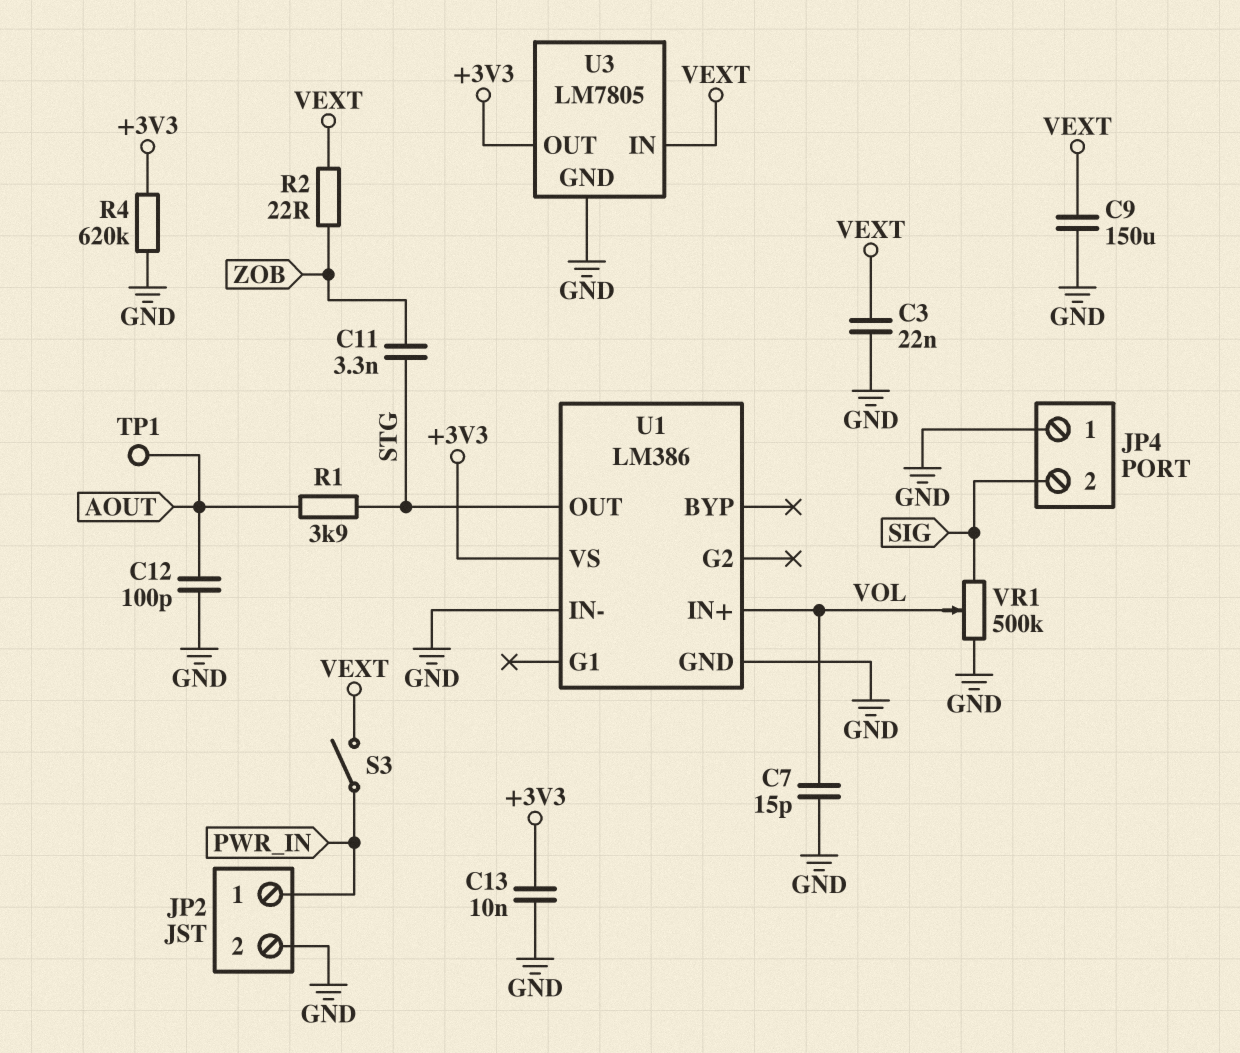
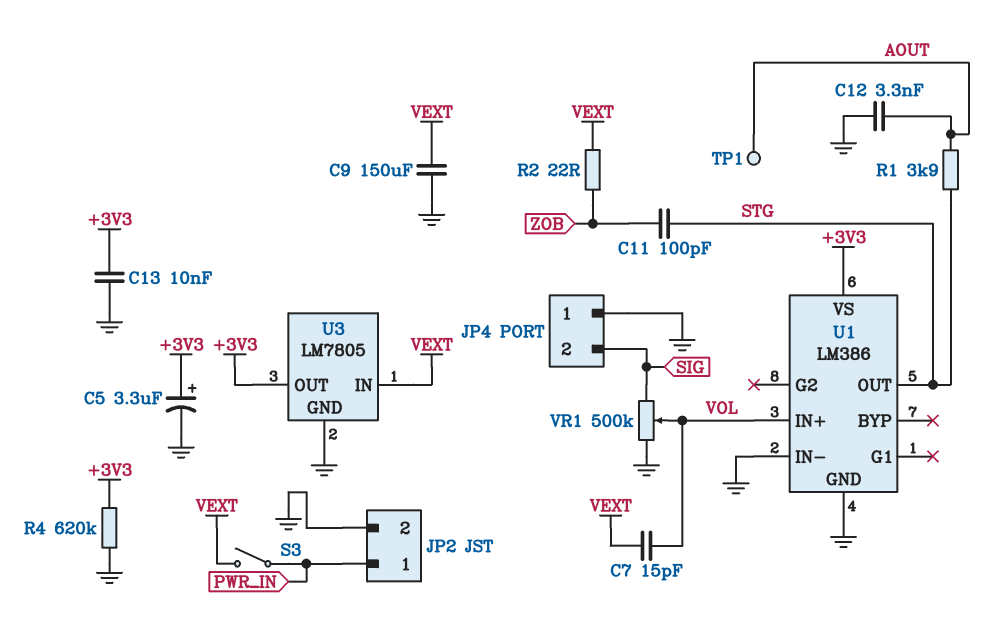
C3: 22nF (GND, VEXT) -> none
C5: none -> 3.3uF (plus +3V3, minus GND)
C7: 15pF (GND, VOL) -> 15pF (VEXT, VOL)
C11: 3.3nF (STG, ZOB) -> 100pF (STG, ZOB)
C12: 100pF (AOUT, GND) -> 3.3nF (AOUT, GND)

